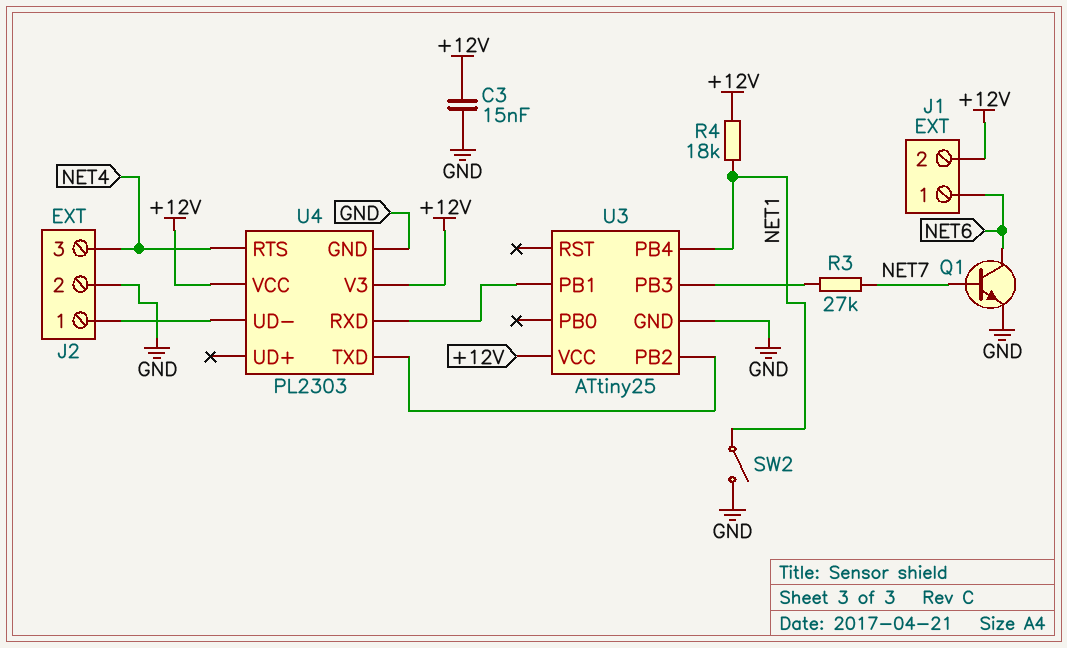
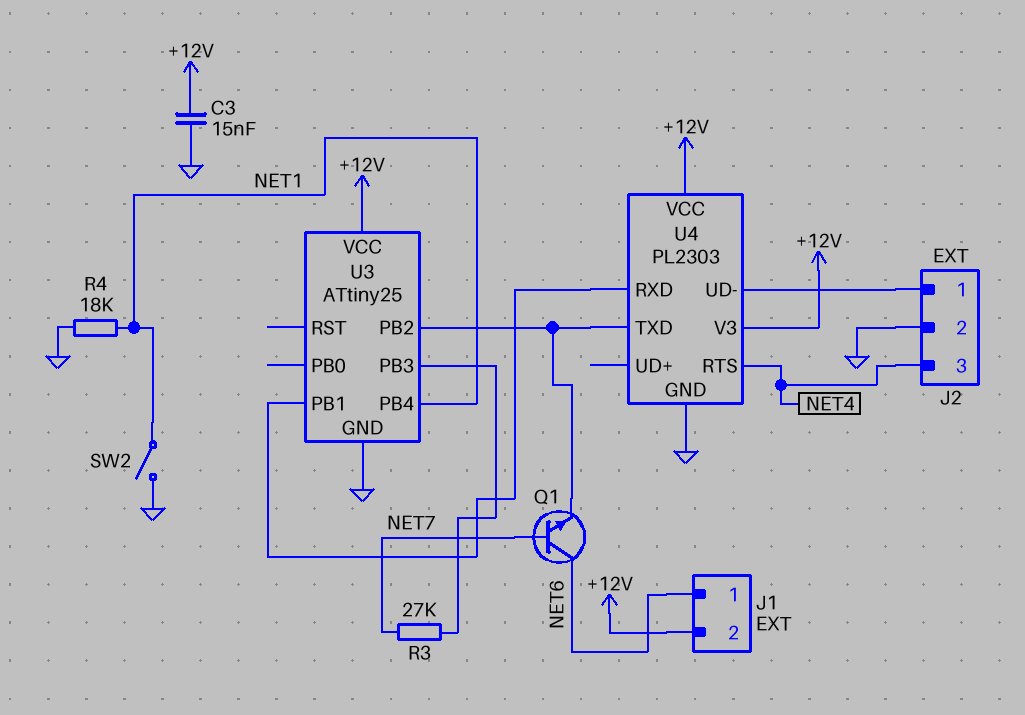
Q1: NPN (B NET7, C NET6, E GND) -> NPN (B NET7, C NET6, E U3/PB2)
R4: 18k (+12V, NET1) -> 18k (GND, NET1)

